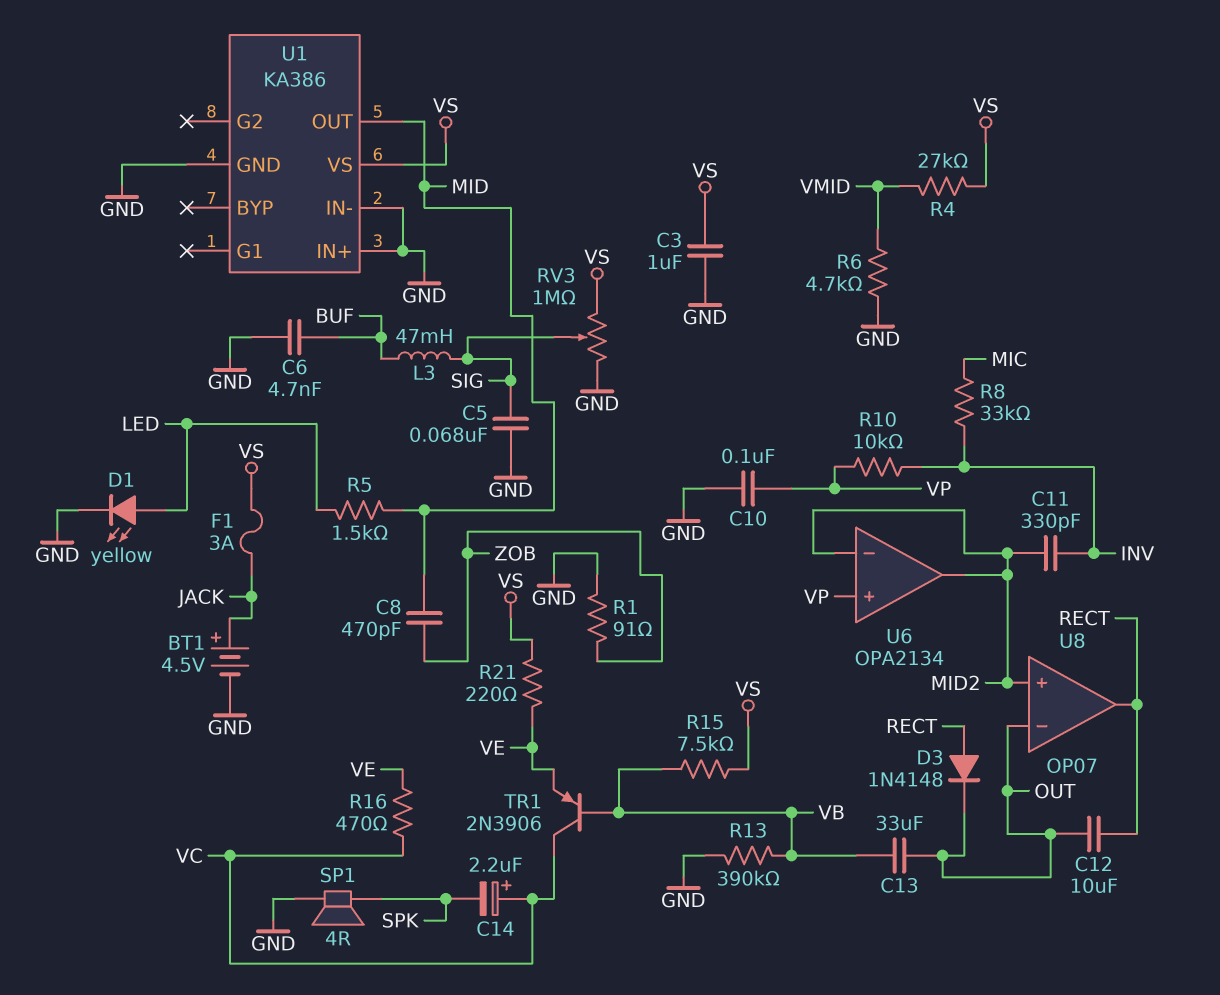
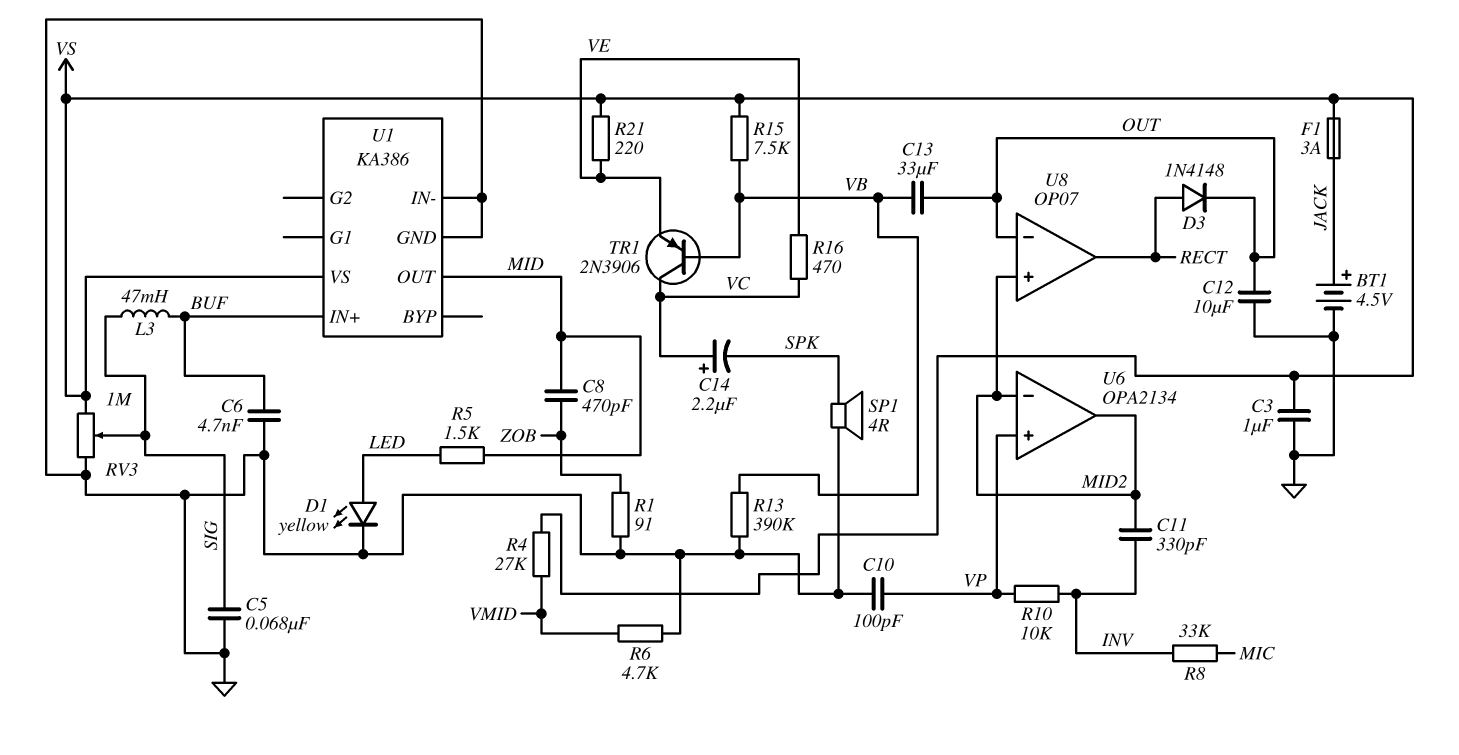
C10: 100nF (GND, VP) -> 100pF (GND, VP)
C12: 10uF (OUT, RECT) -> 10uF (GND, OUT)
U1 pin IN+: GND -> BUF

